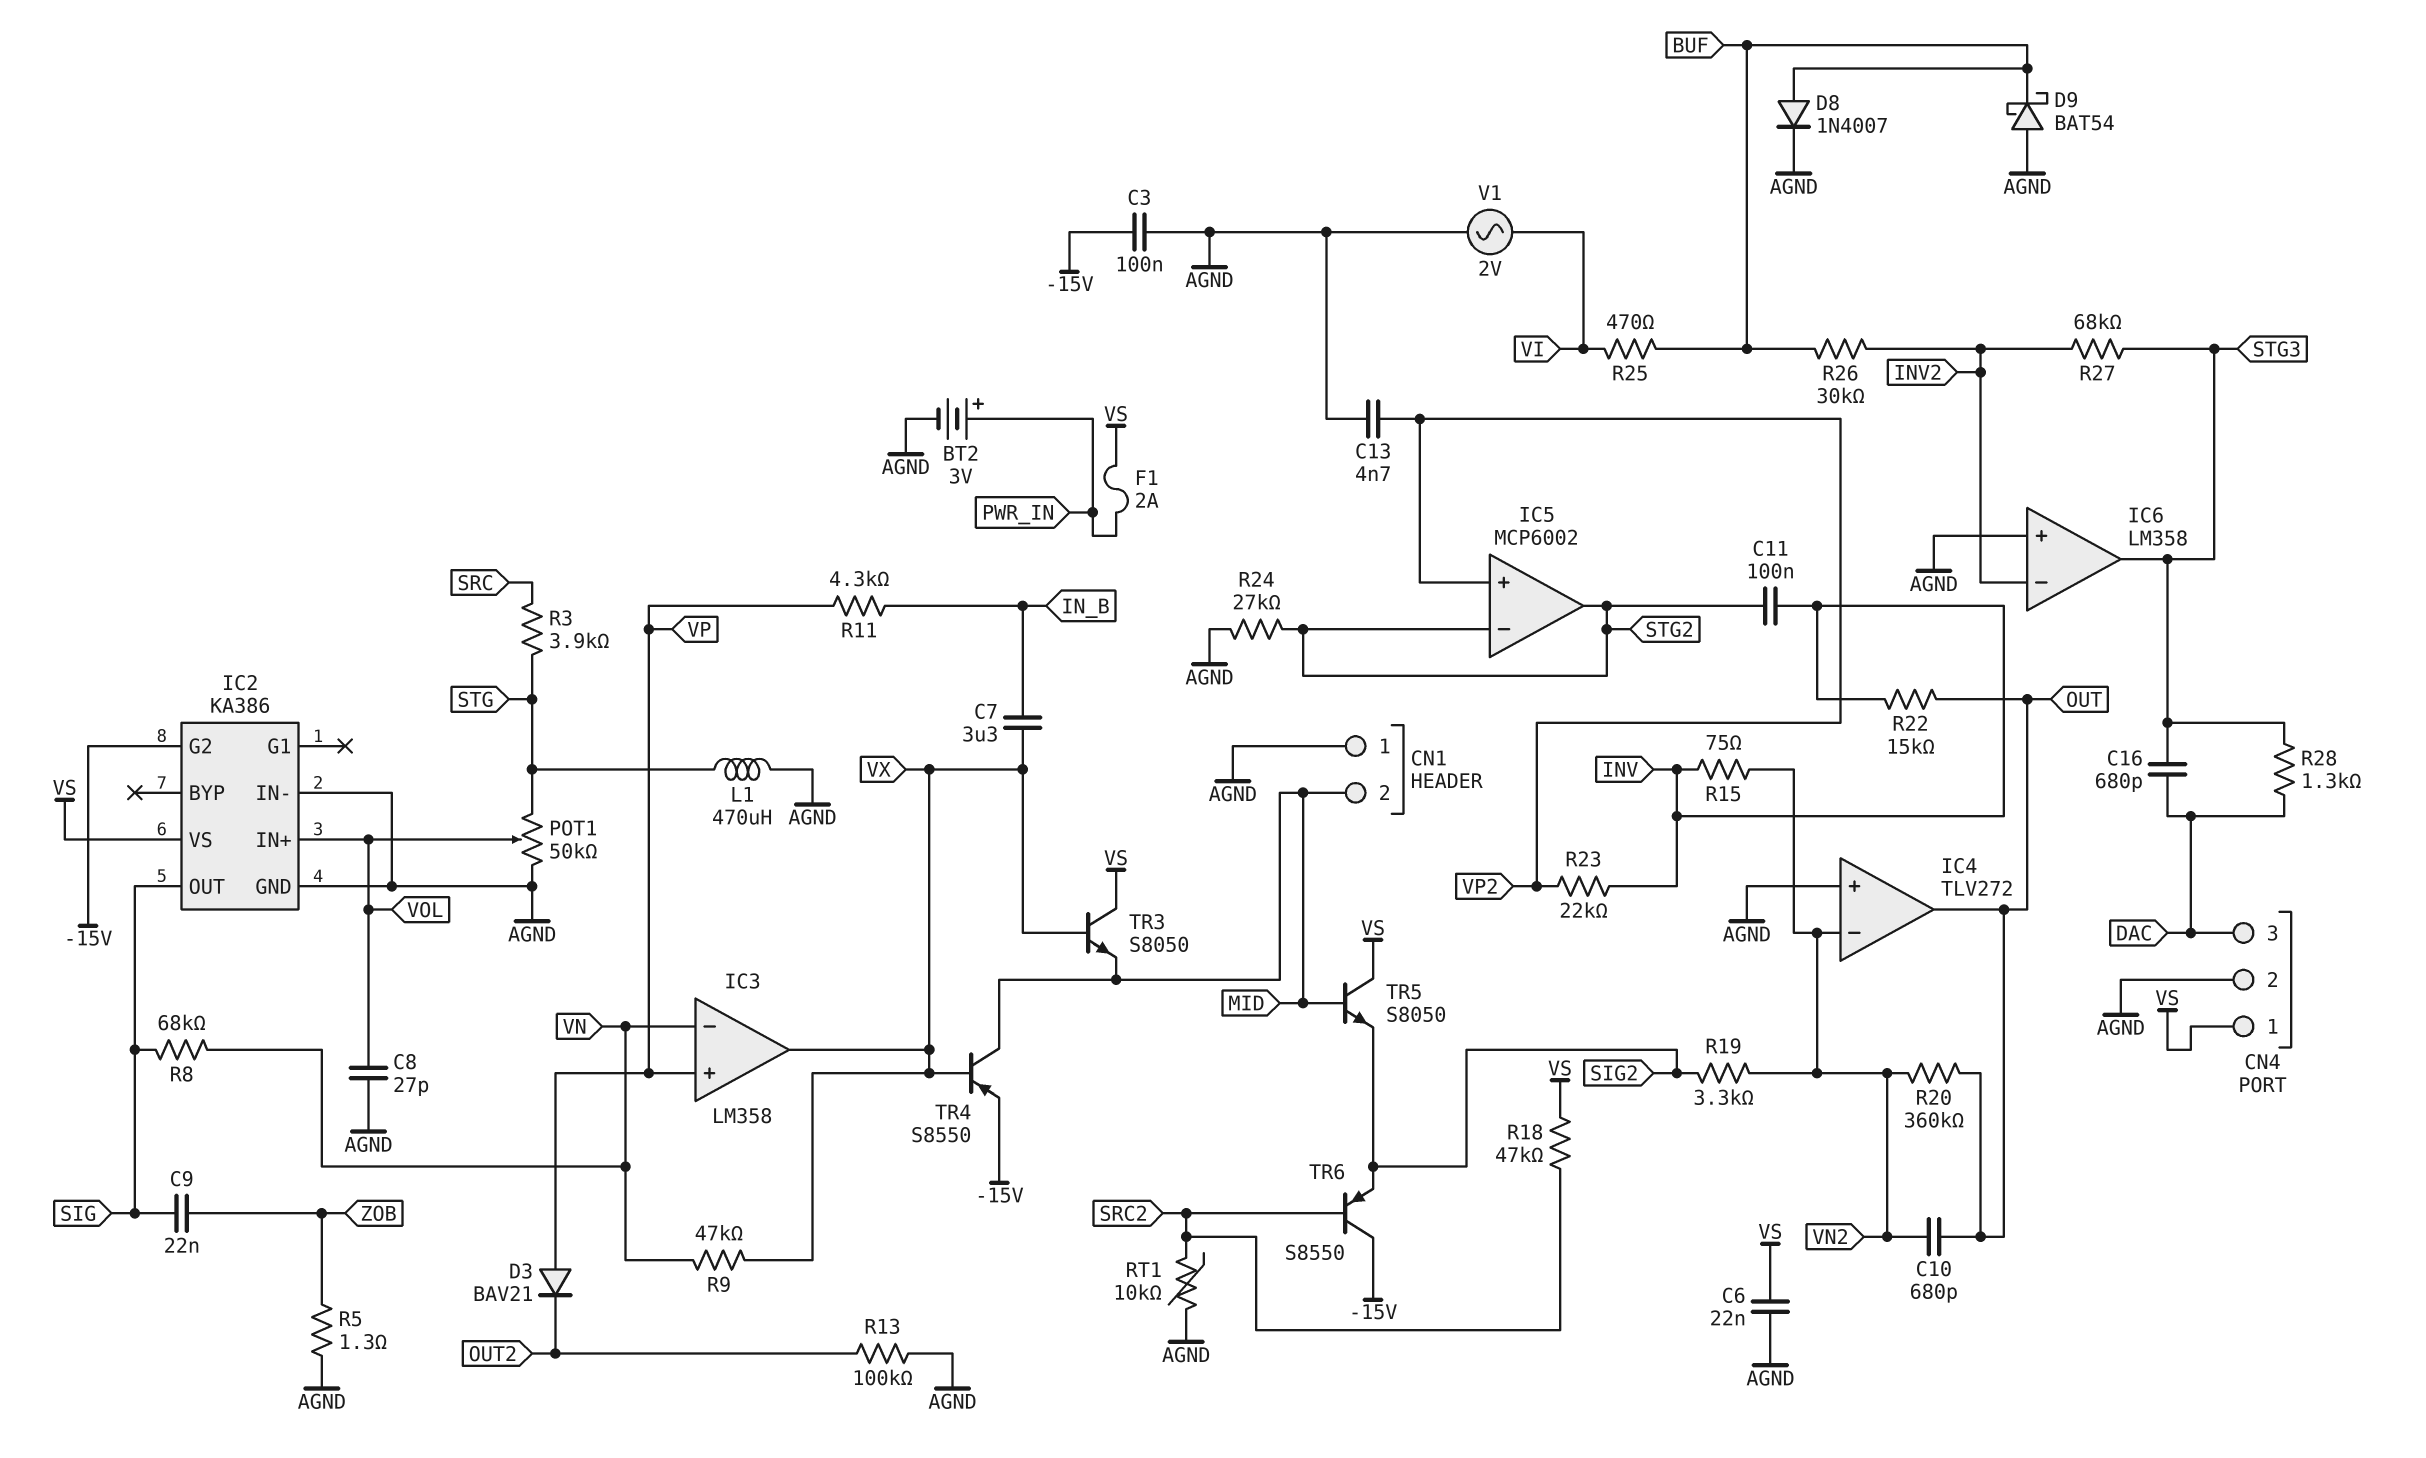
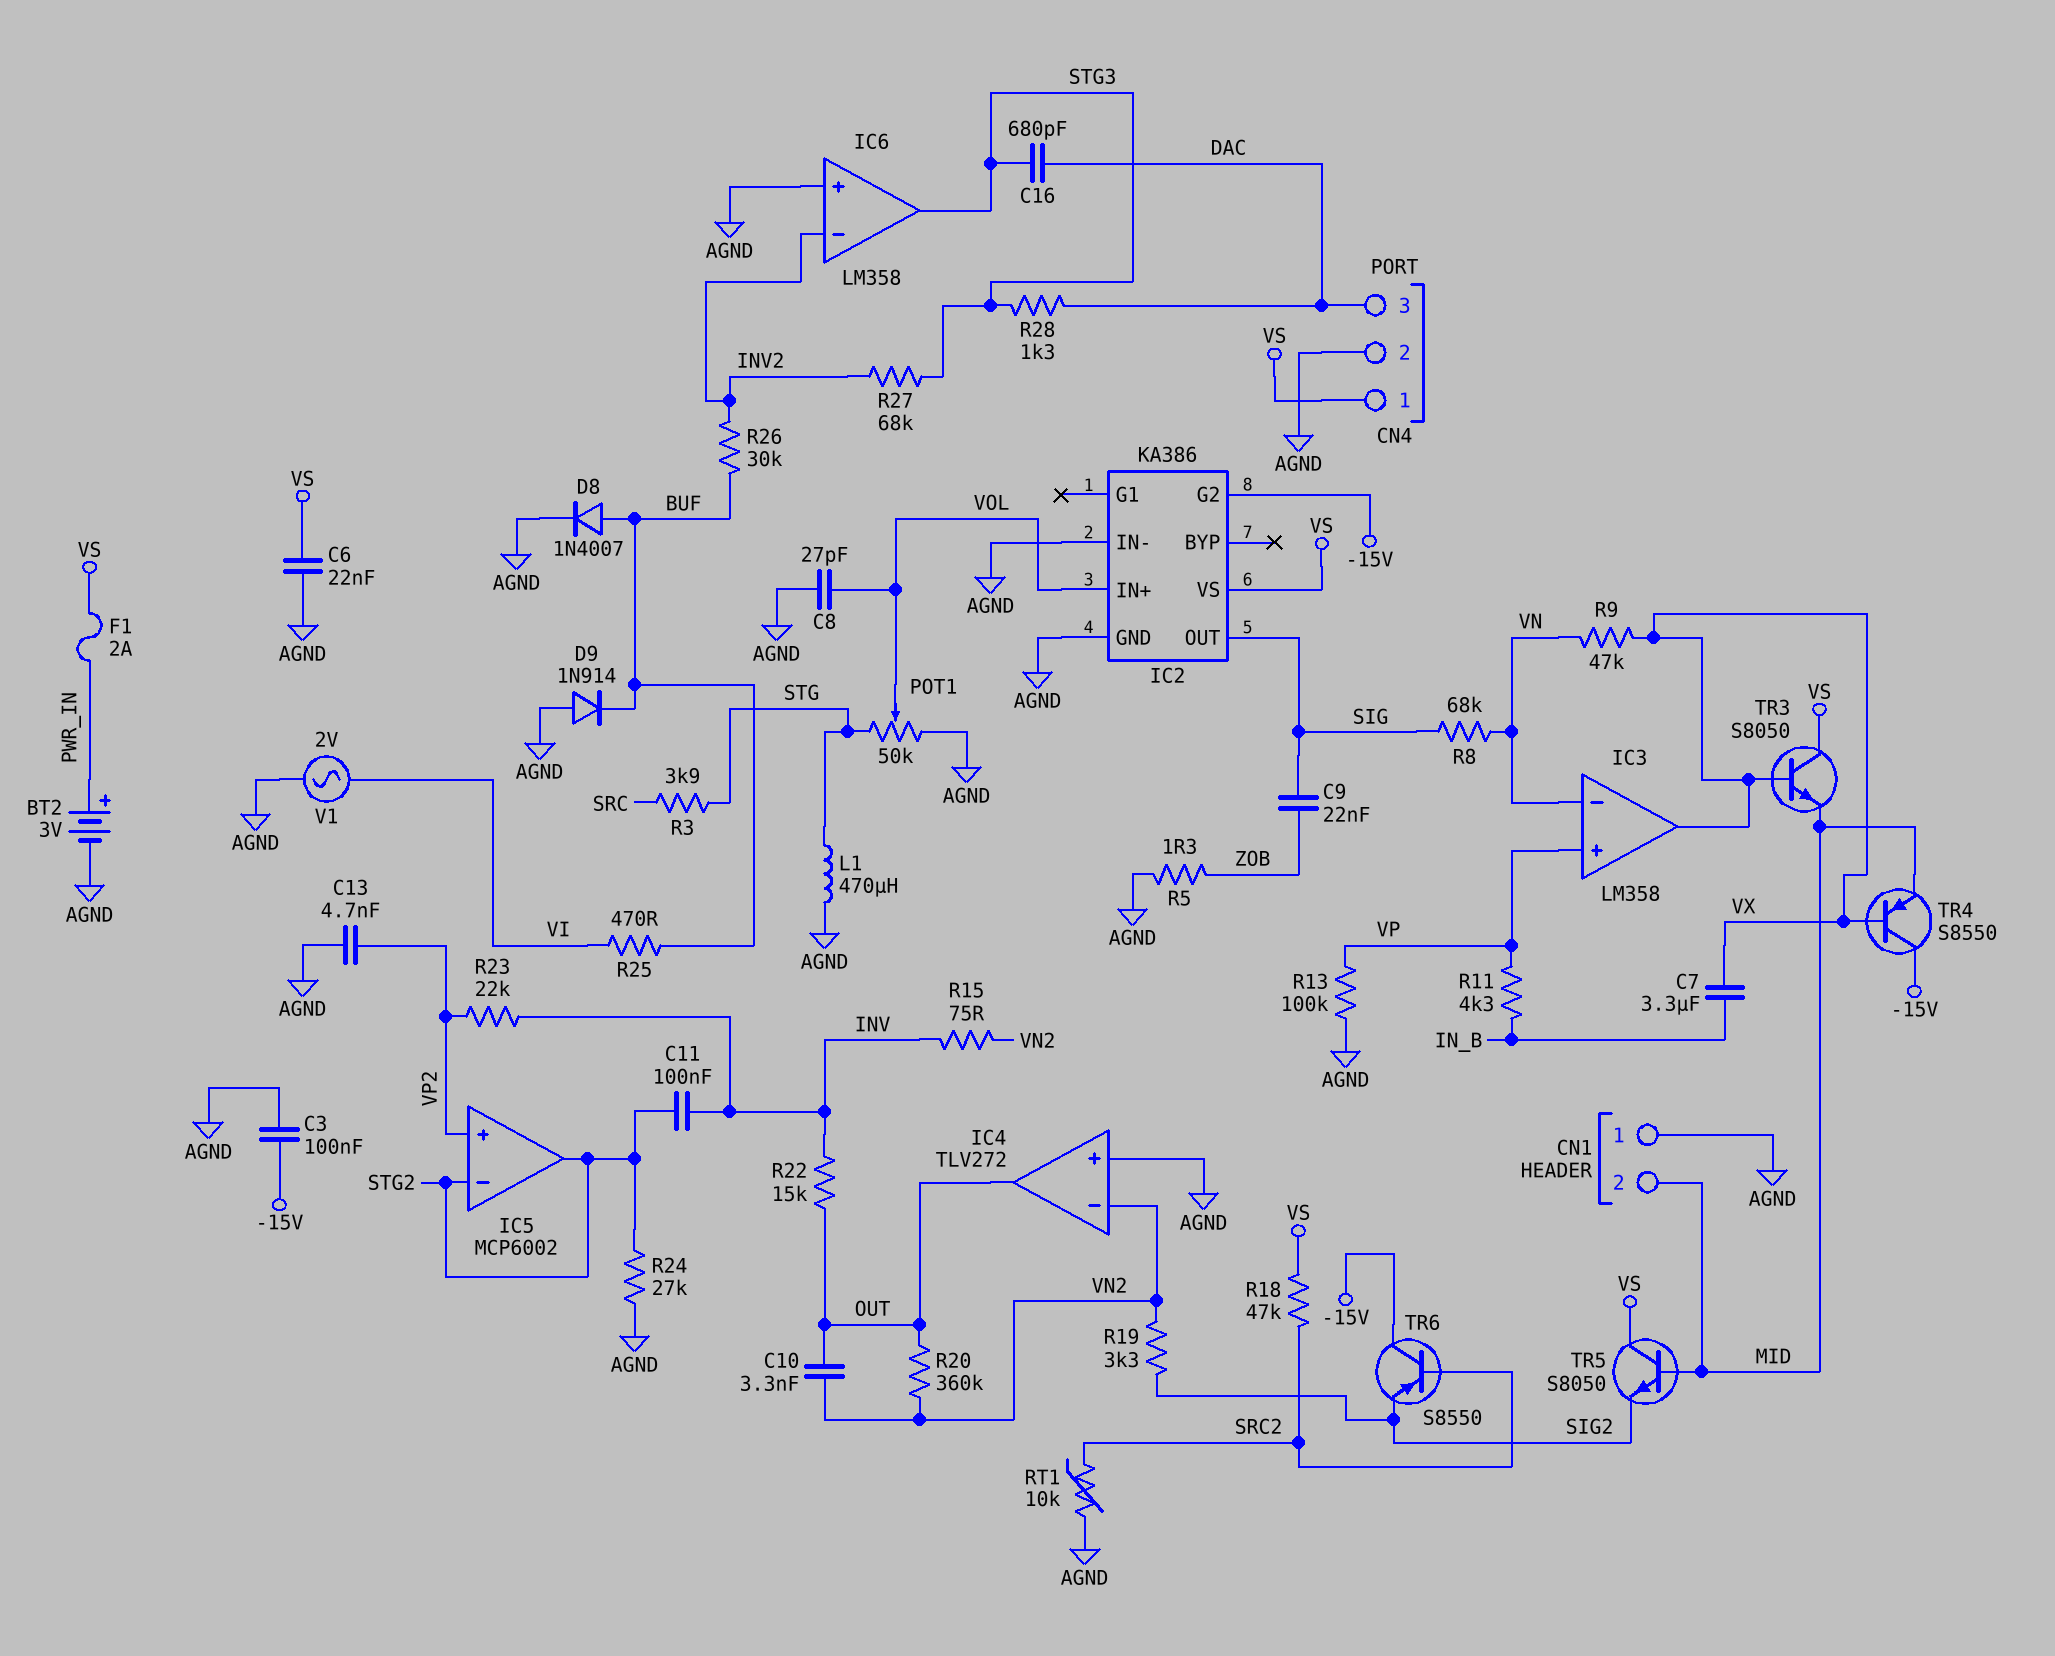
C10: 680pF (OUT, VN2) -> 3.3nF (OUT, VN2)
D3: diode BAV21 (A VP, K OUT2) -> none
D9: schottky BAT54 (A AGND, K BUF) -> diode 1N914 (A AGND, K BUF)
R13: 100k (AGND, OUT2) -> 100k (AGND, VP)
TR4: PNP S8550 (B VX, C MID, E -15V) -> PNP S8550 (B VX, C -15V, E MID)

